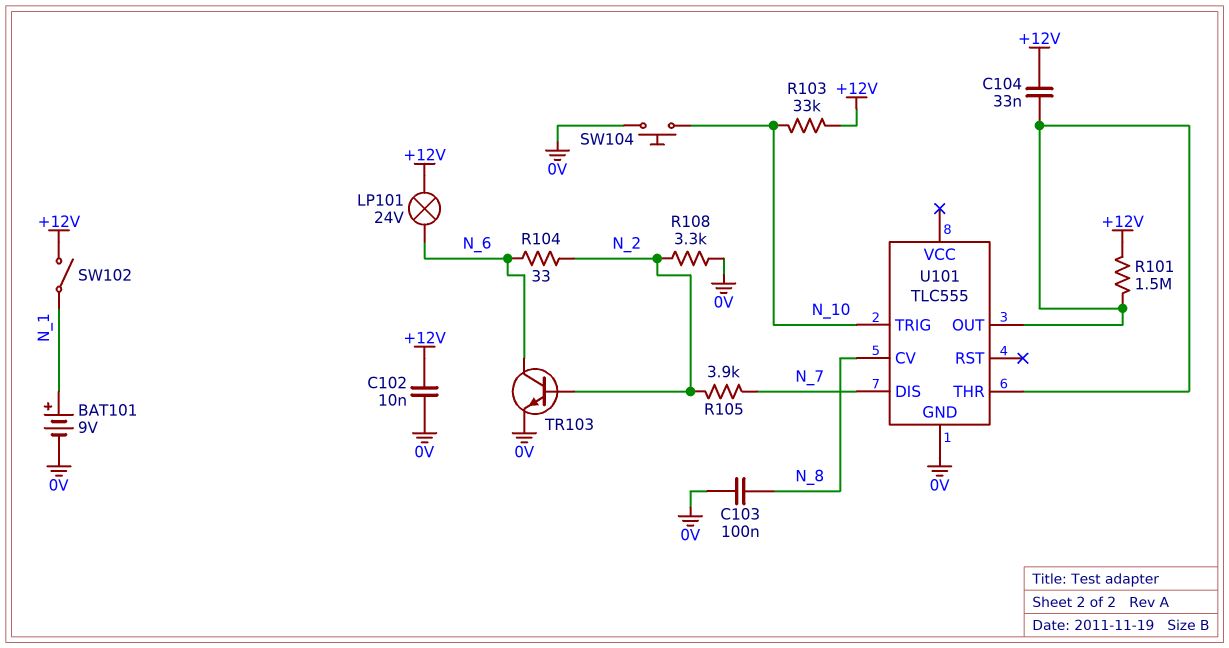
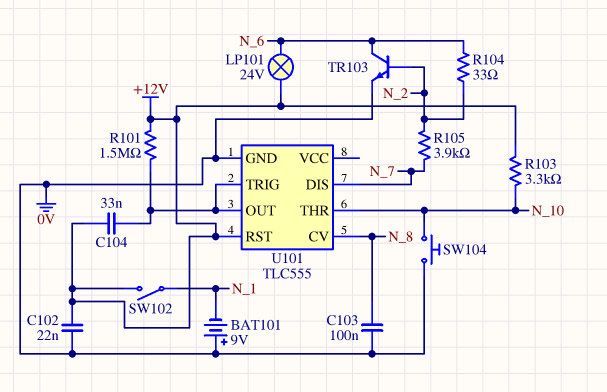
BAT101: 9V (plus N_1, minus 0V) -> 9V (plus 0V, minus N_1)
C102: 10nF (+12V, 0V) -> 22nF (+12V, 0V)
R103: 33k (+12V, N_10) -> 3.3k (+12V, N_10)
R108: 3.3k (0V, N_2) -> none
U101 pin RST: none -> +12V
U101 pin THR: U101/OUT -> N_10
U101 pin TRIG: N_10 -> U101/OUT

